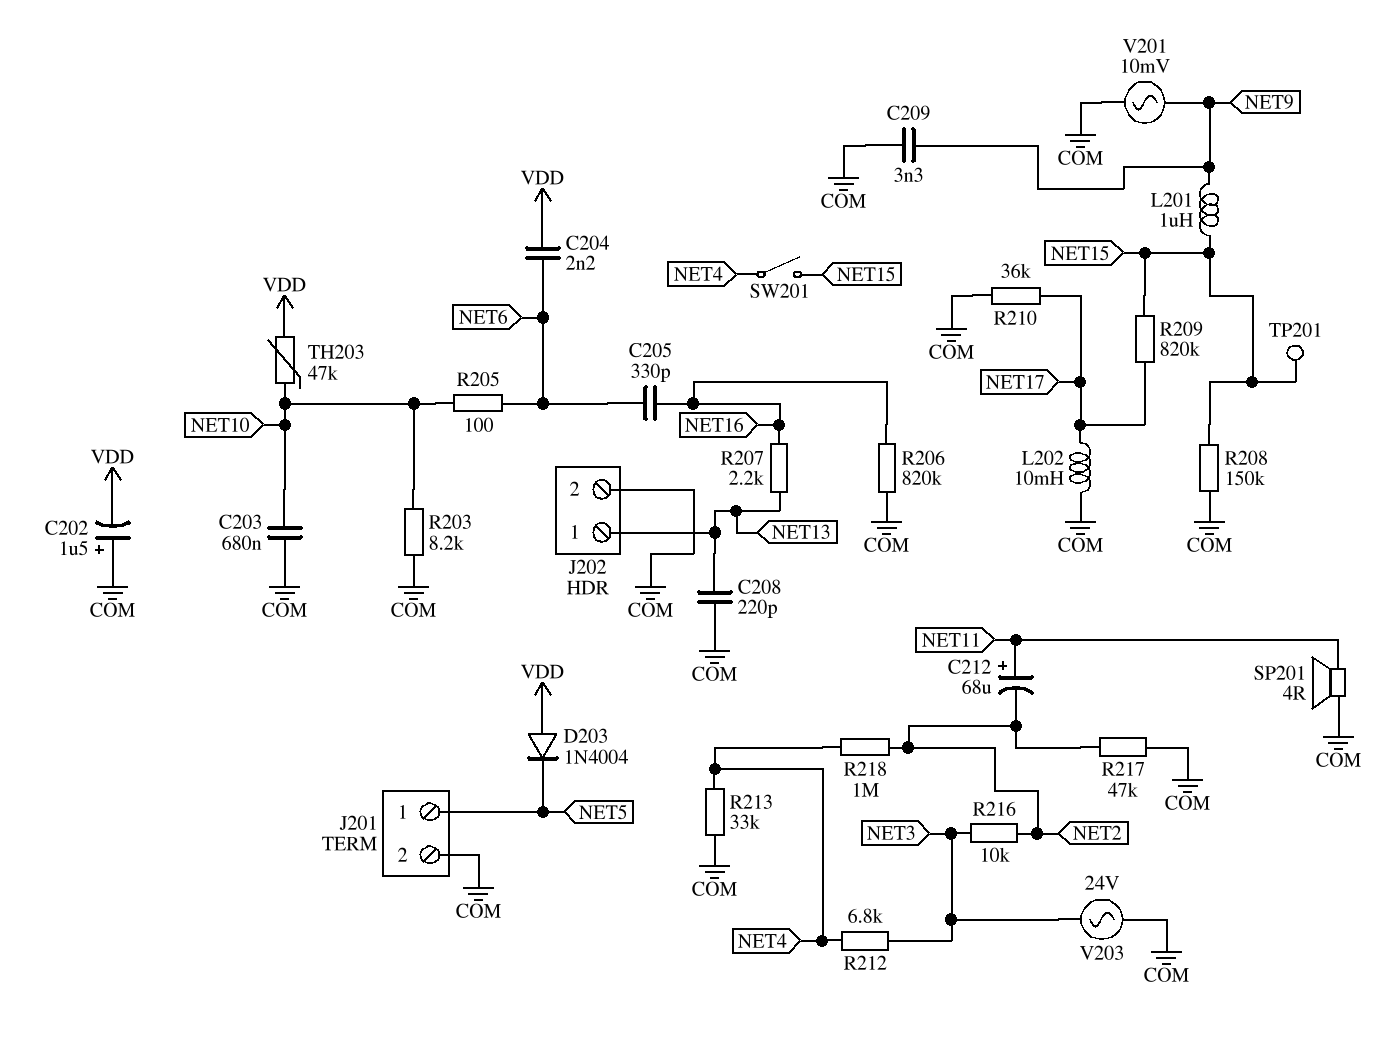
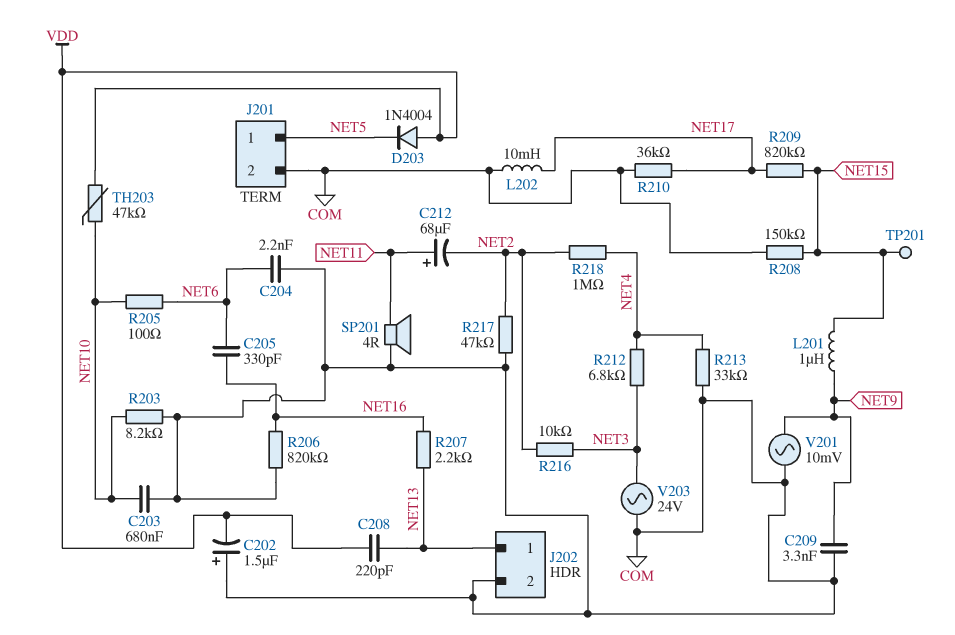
C204: 2.2nF (NET6, VDD) -> 2.2nF (COM, NET6)
C208: 220pF (COM, NET13) -> 220pF (NET13, VDD)
SW201: switch (NET4, NET15) -> none

